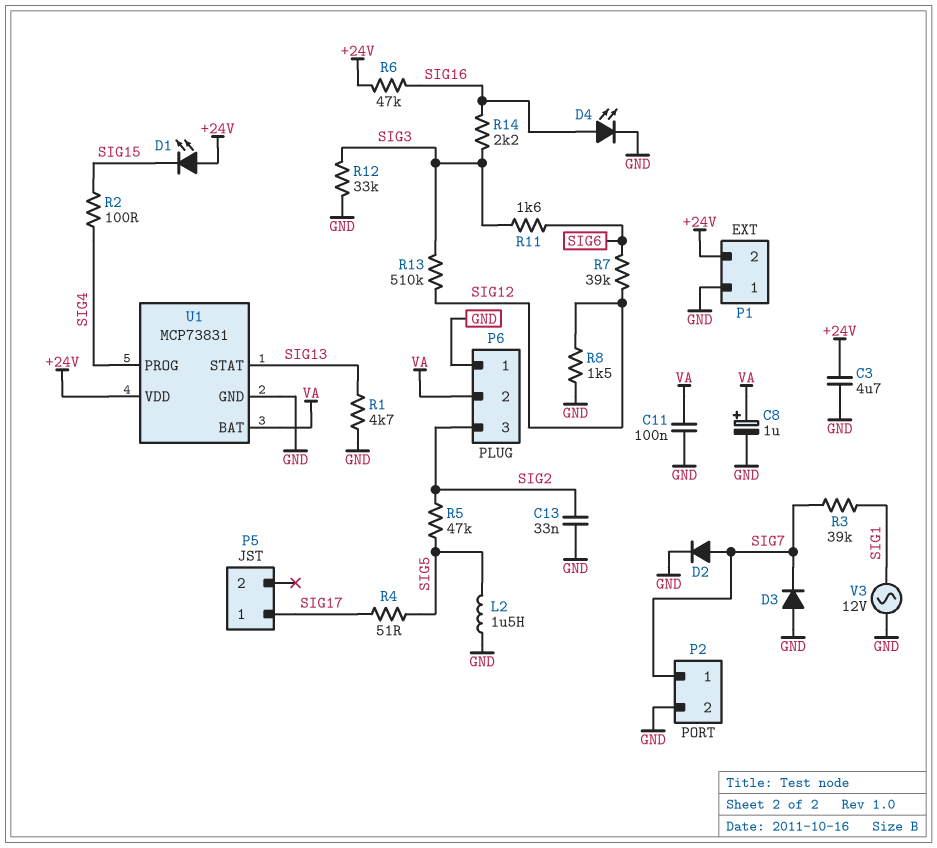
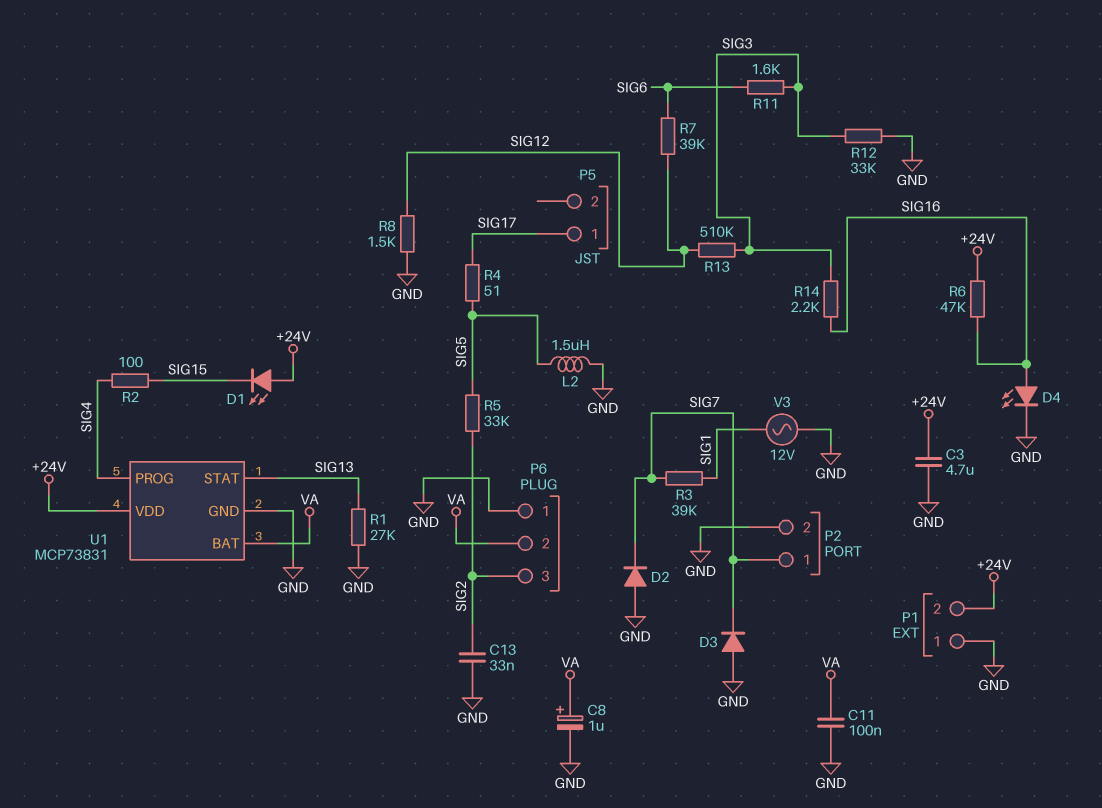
D2: diode (A SIG7, K GND) -> diode (A GND, K SIG7)
R1: 4.7k (GND, SIG13) -> 27k (GND, SIG13)
R5: 47k (SIG2, SIG5) -> 33k (SIG2, SIG5)

